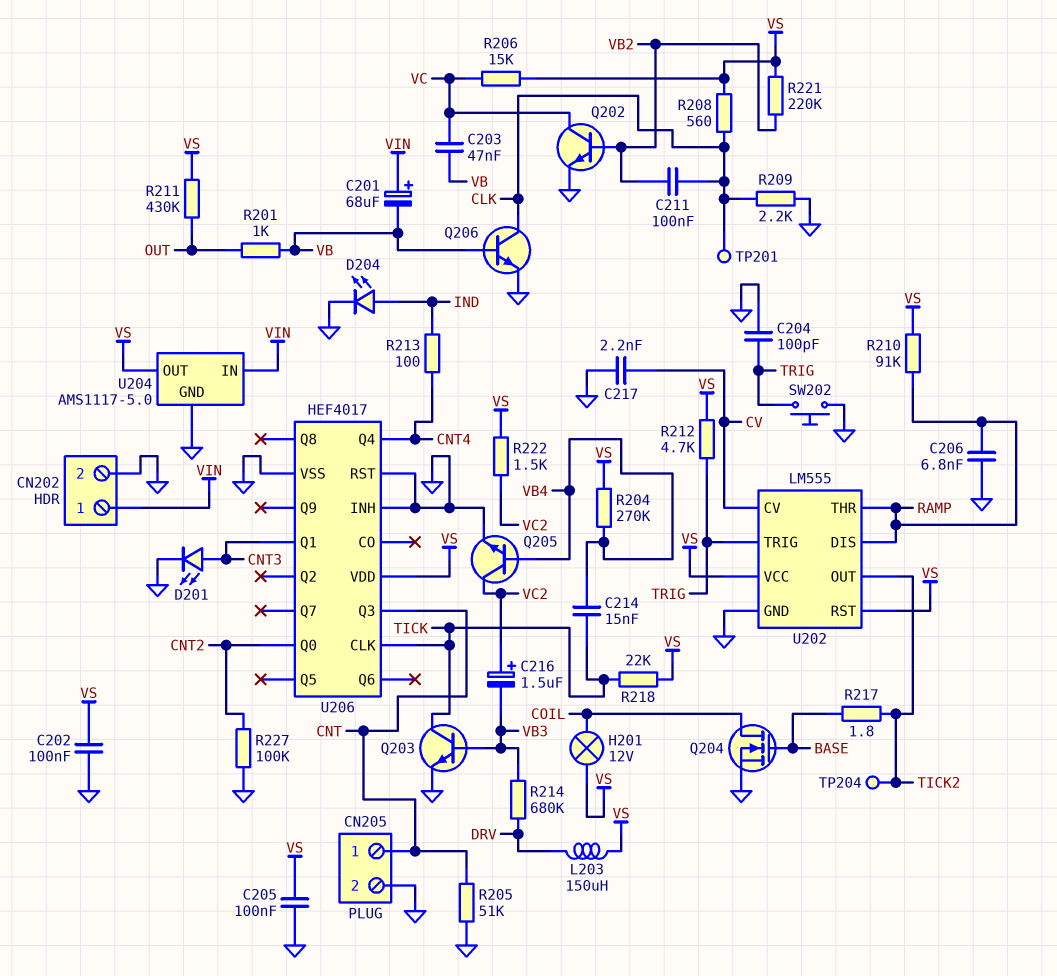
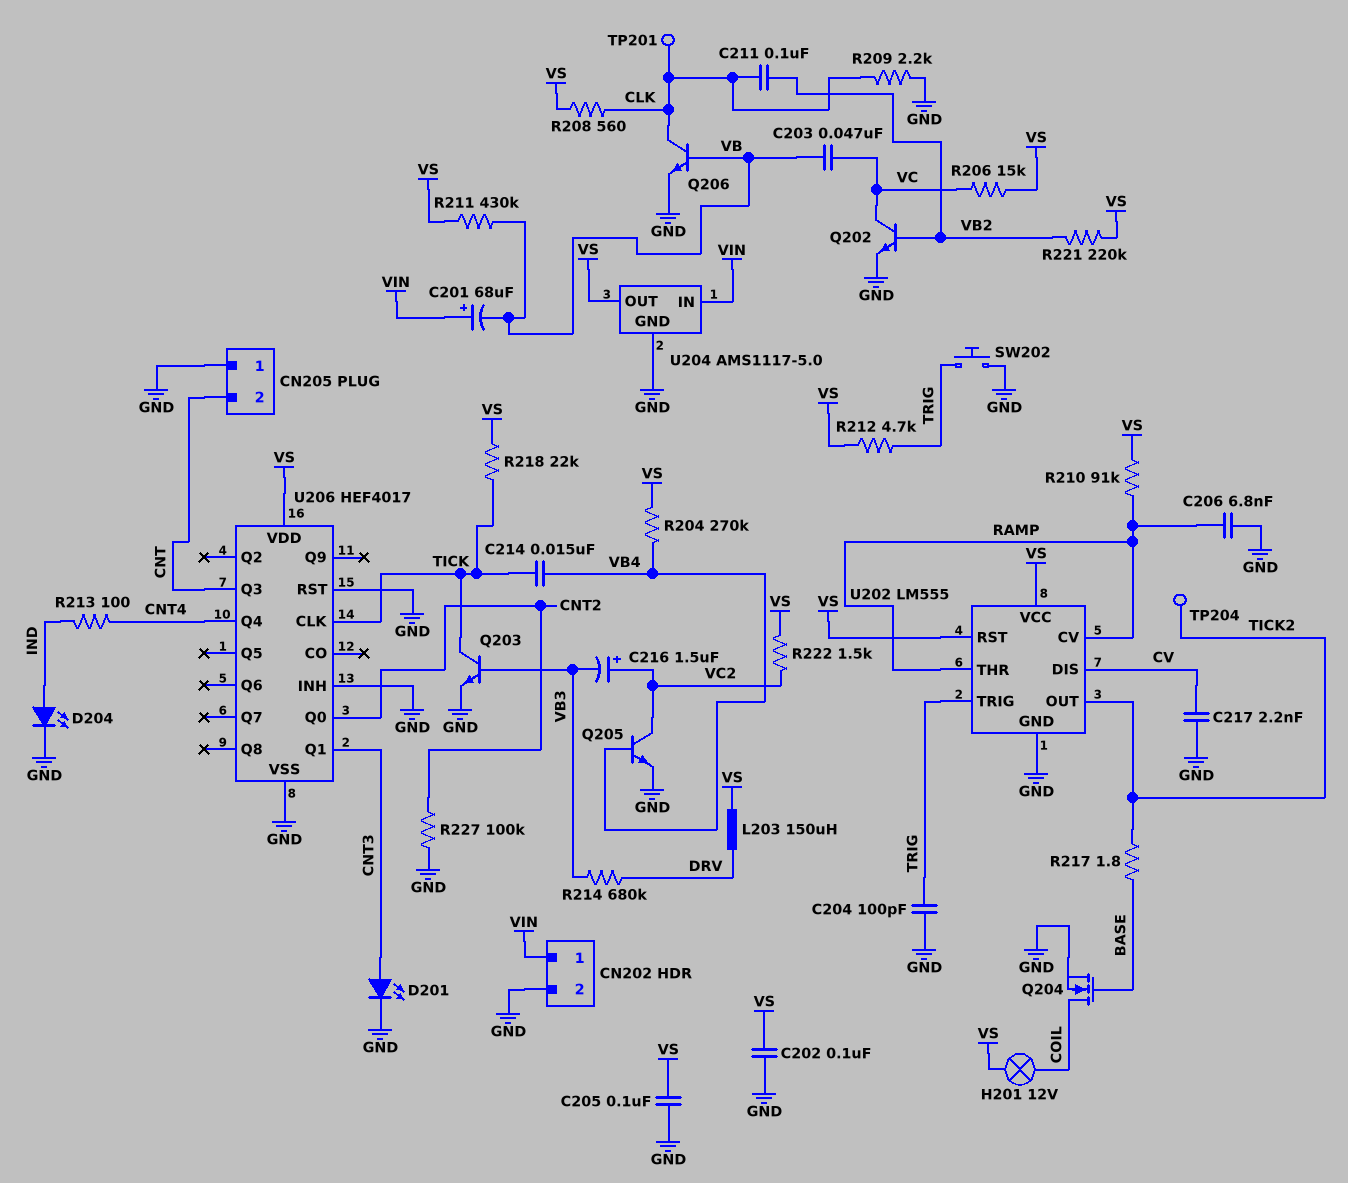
CN205 pin 1: CNT -> GND
CN205 pin 2: GND -> CNT
R201: 1k (OUT, VB) -> none
R205: 51k (CNT, GND) -> none
R211: 430k (OUT, VS) -> 430k (VB, VS)
U202 pin CV: CV -> RAMP
U202 pin DIS: RAMP -> CV

